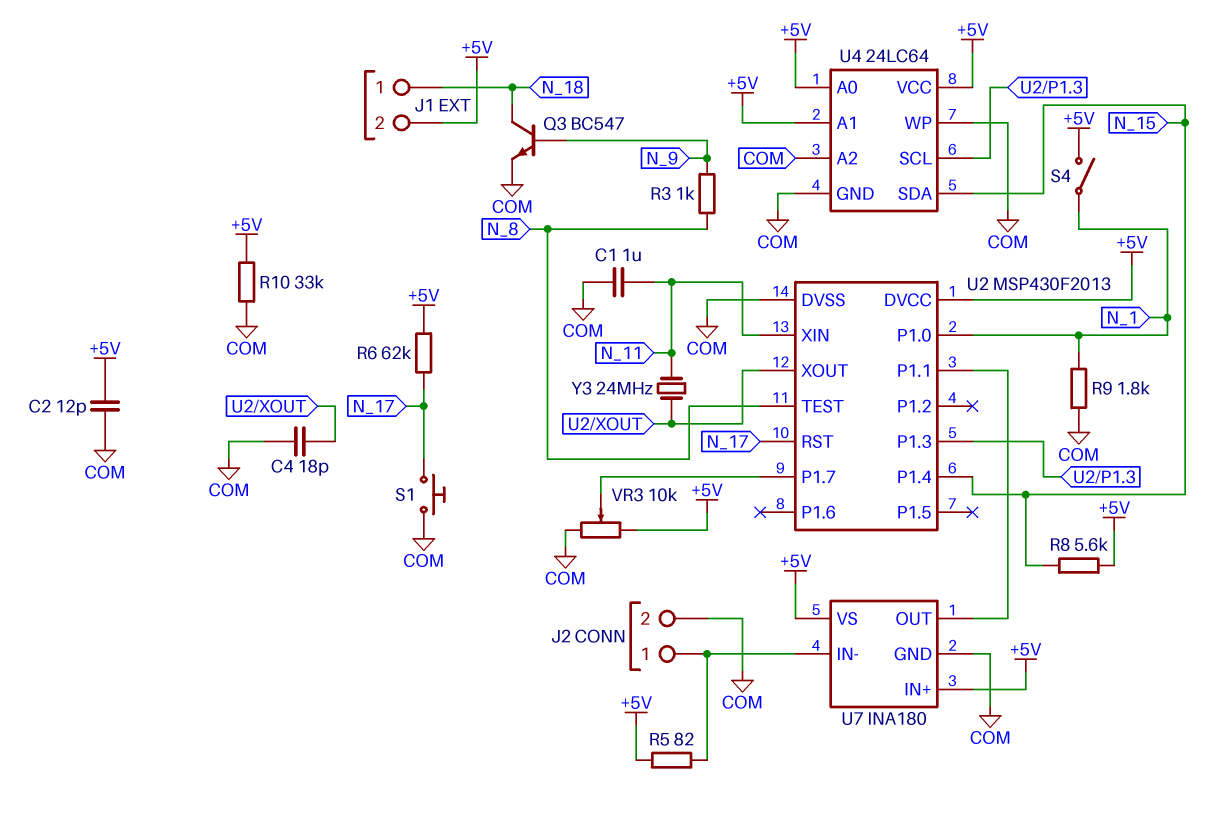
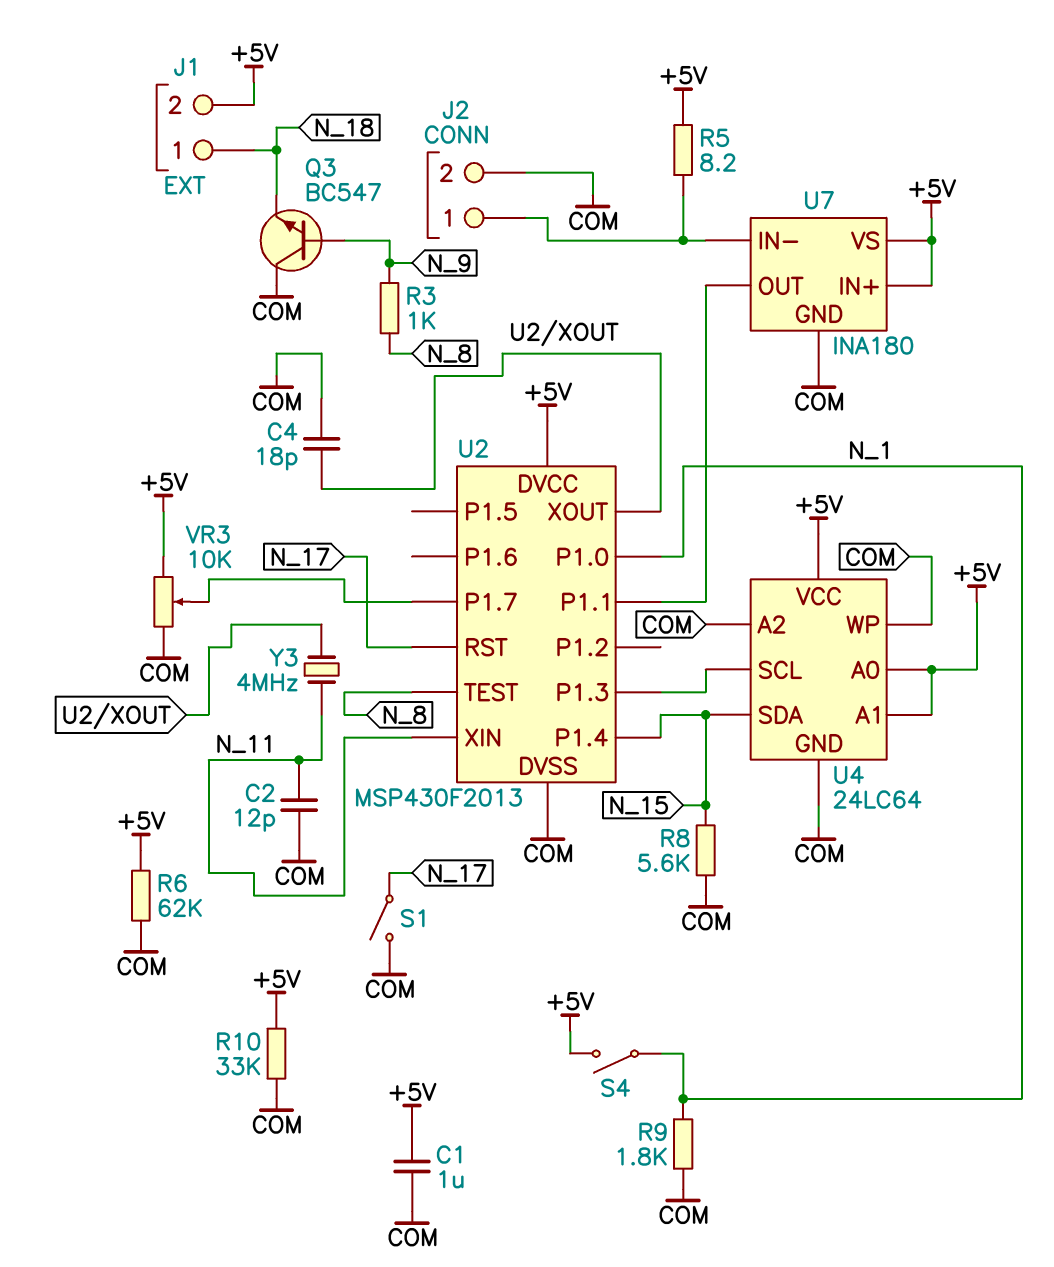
C1: 1uF (COM, N_11) -> 1uF (+5V, COM)
C2: 12pF (+5V, COM) -> 12pF (COM, N_11)
Q3: NPN BC547 (B N_9, C N_18, E COM) -> NPN BC547 (B N_9, C COM, E N_18)
R5: 82 (+5V, J2/1) -> 8.2 (+5V, J2/1)
R6: 62k (+5V, N_17) -> 62k (+5V, COM)
R8: 5.6k (+5V, N_15) -> 5.6k (COM, N_15)
S1: button (COM, N_17) -> switch (COM, N_17)
Y3: 24MHz (N_11, U2/XOUT) -> 4MHz (N_11, U2/XOUT)

